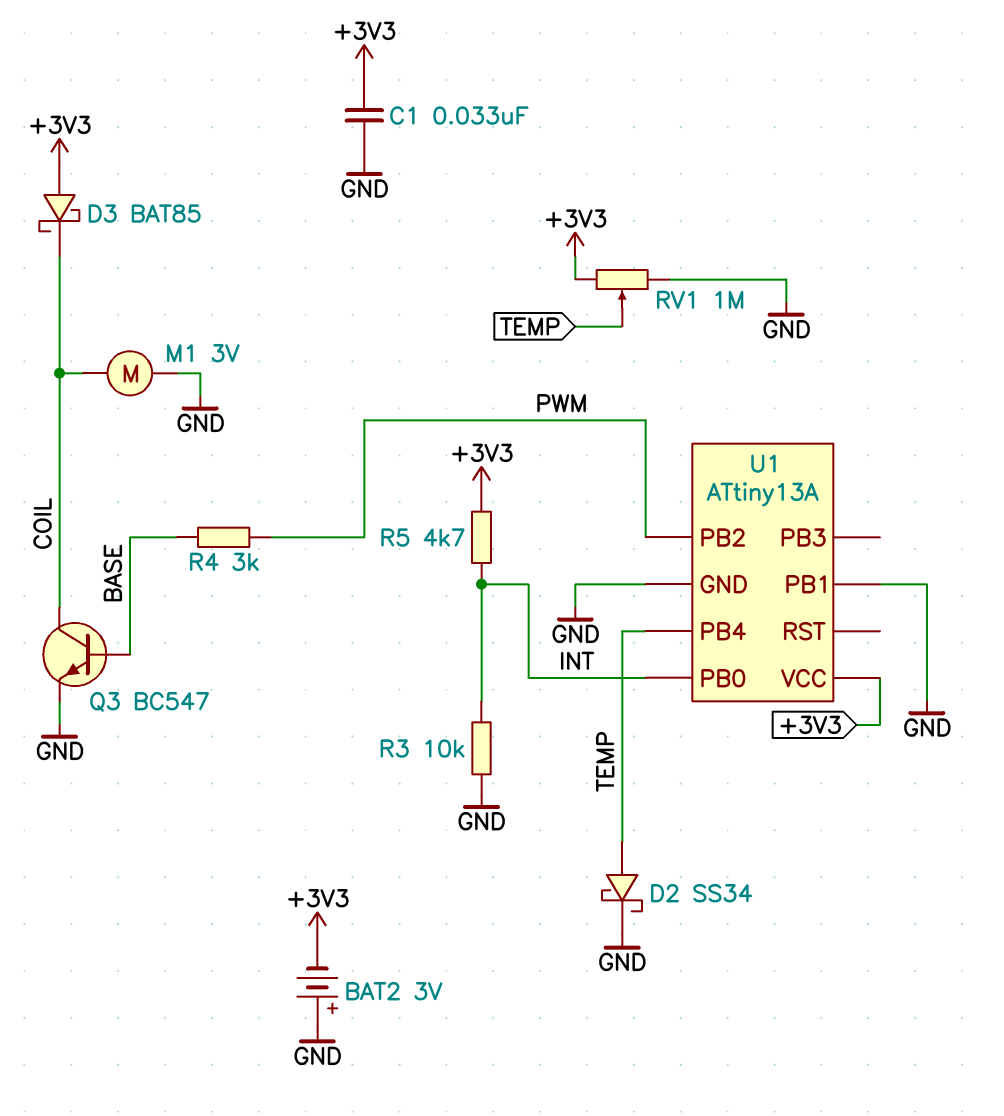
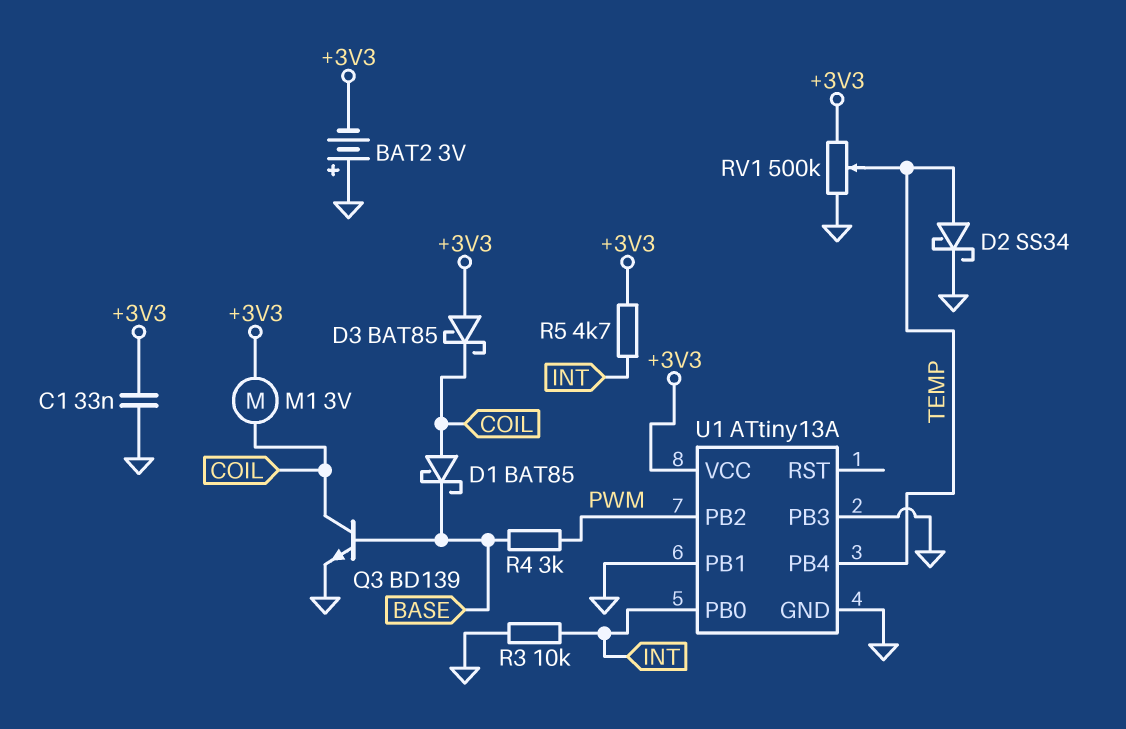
D1: none -> schottky BAT85 (A COIL, K BASE)
M1: motor 3V (COIL, GND) -> motor 3V (+3V3, COIL)
Q3: NPN BC547 (B BASE, C COIL, E GND) -> NPN BD139 (B BASE, C COIL, E GND)
RV1: 1M (+3V3, GND, wiper TEMP) -> 500k (+3V3, GND, wiper TEMP)
U1 pin PB3: none -> GND

